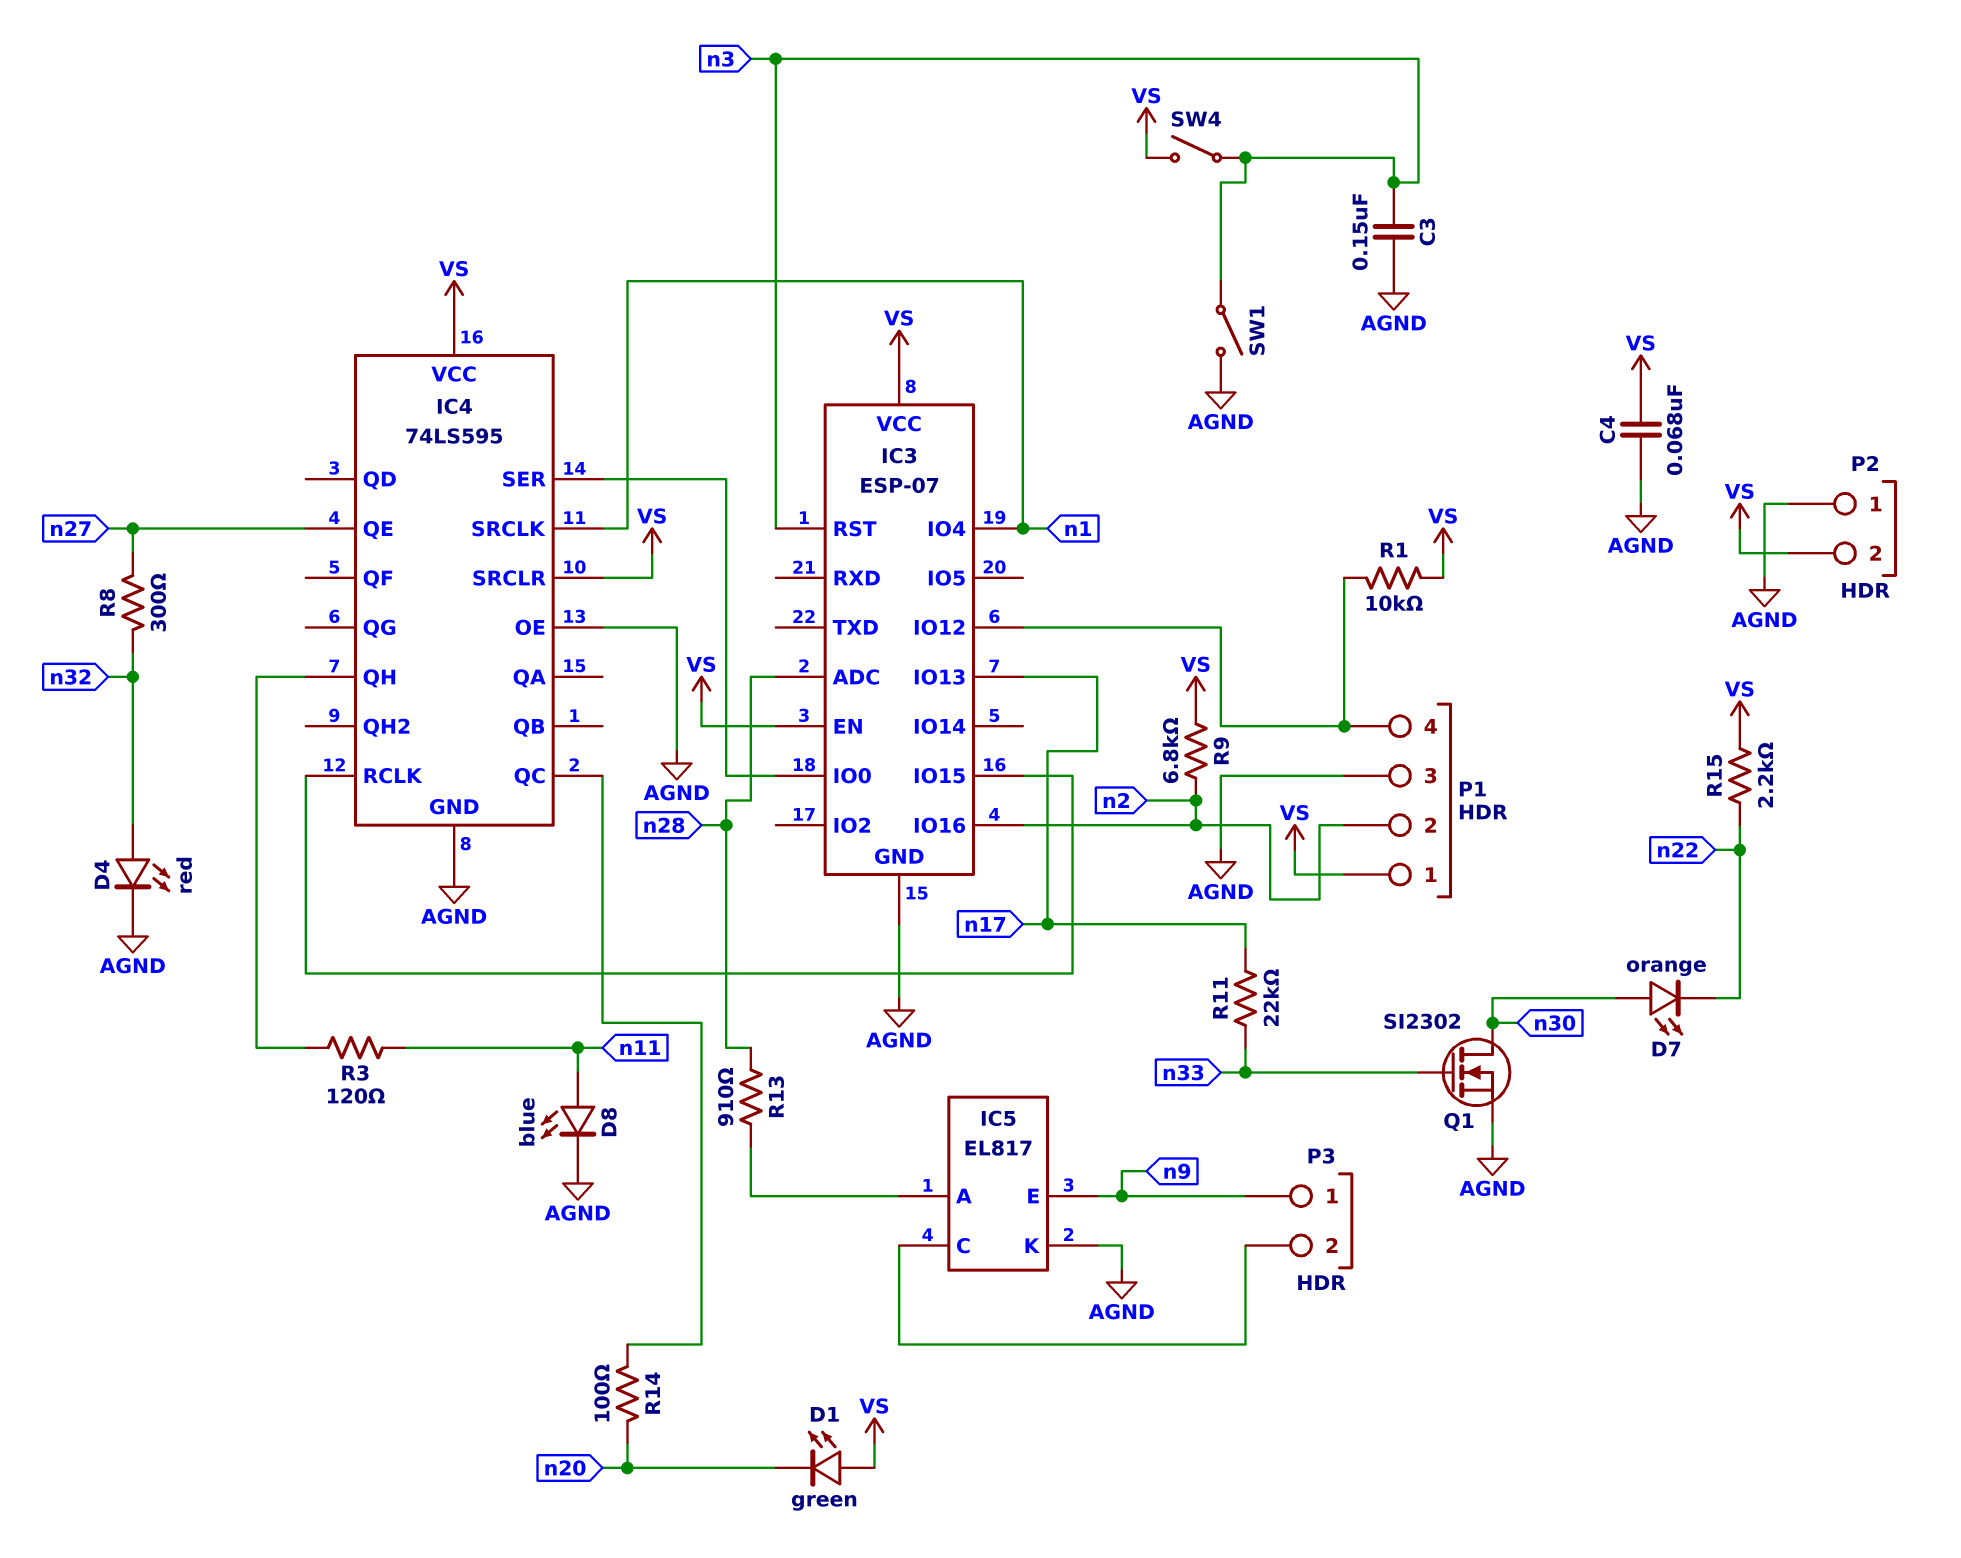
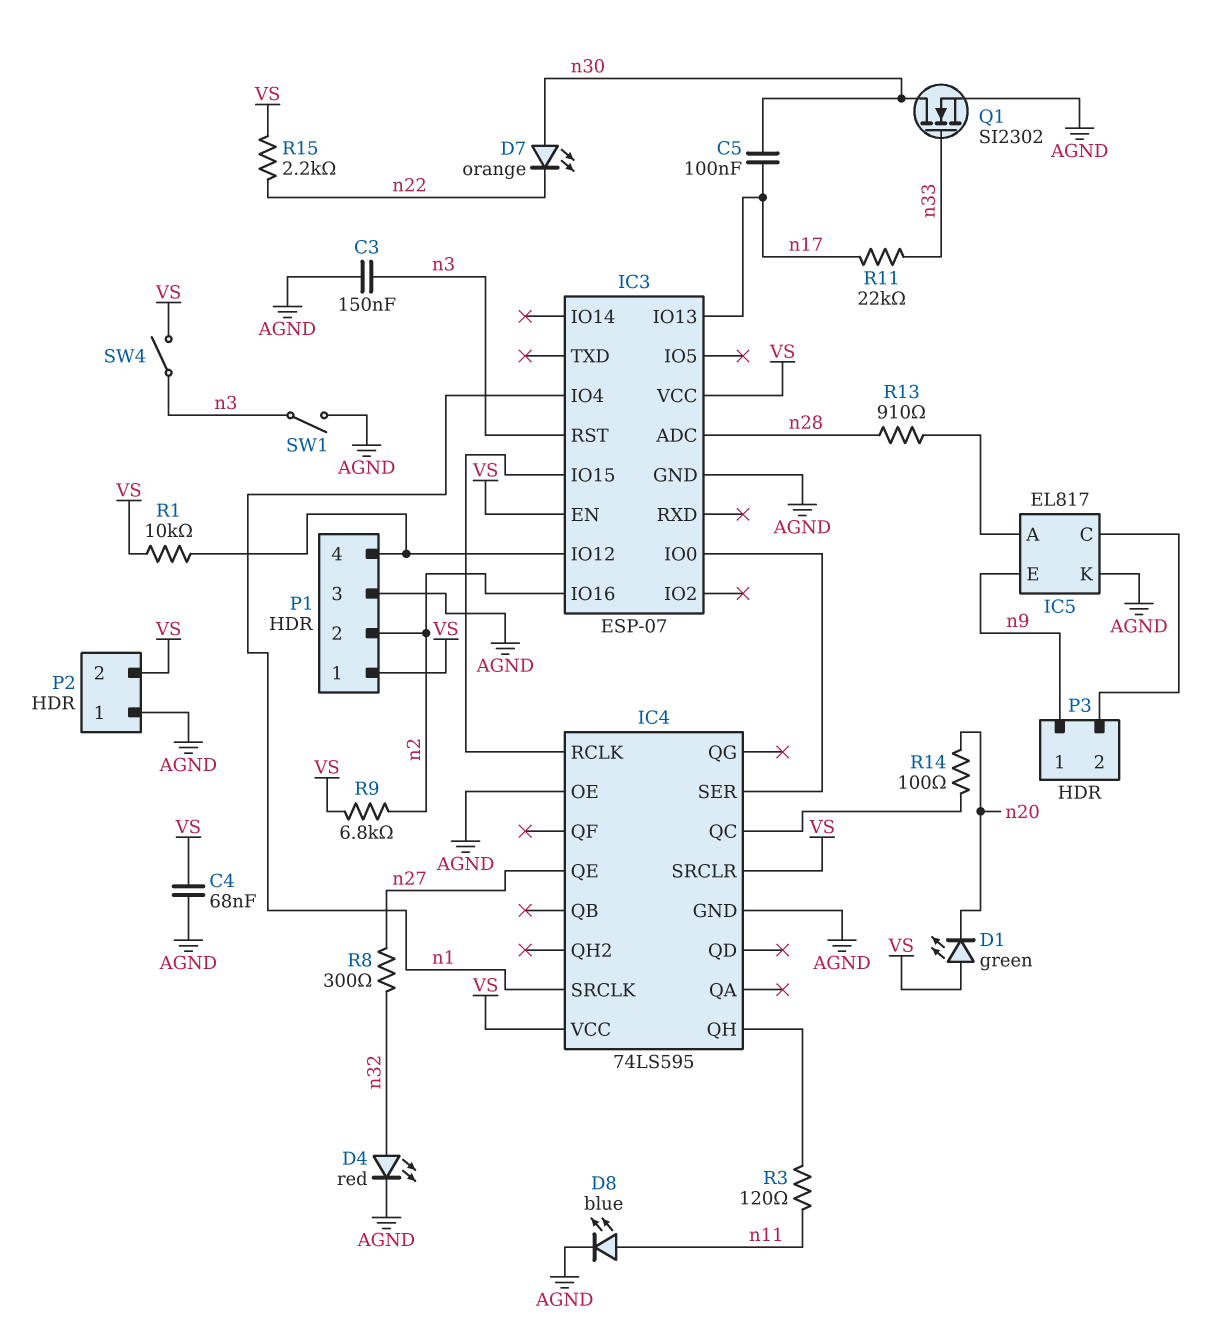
C5: none -> 100nF (n17, n30)

